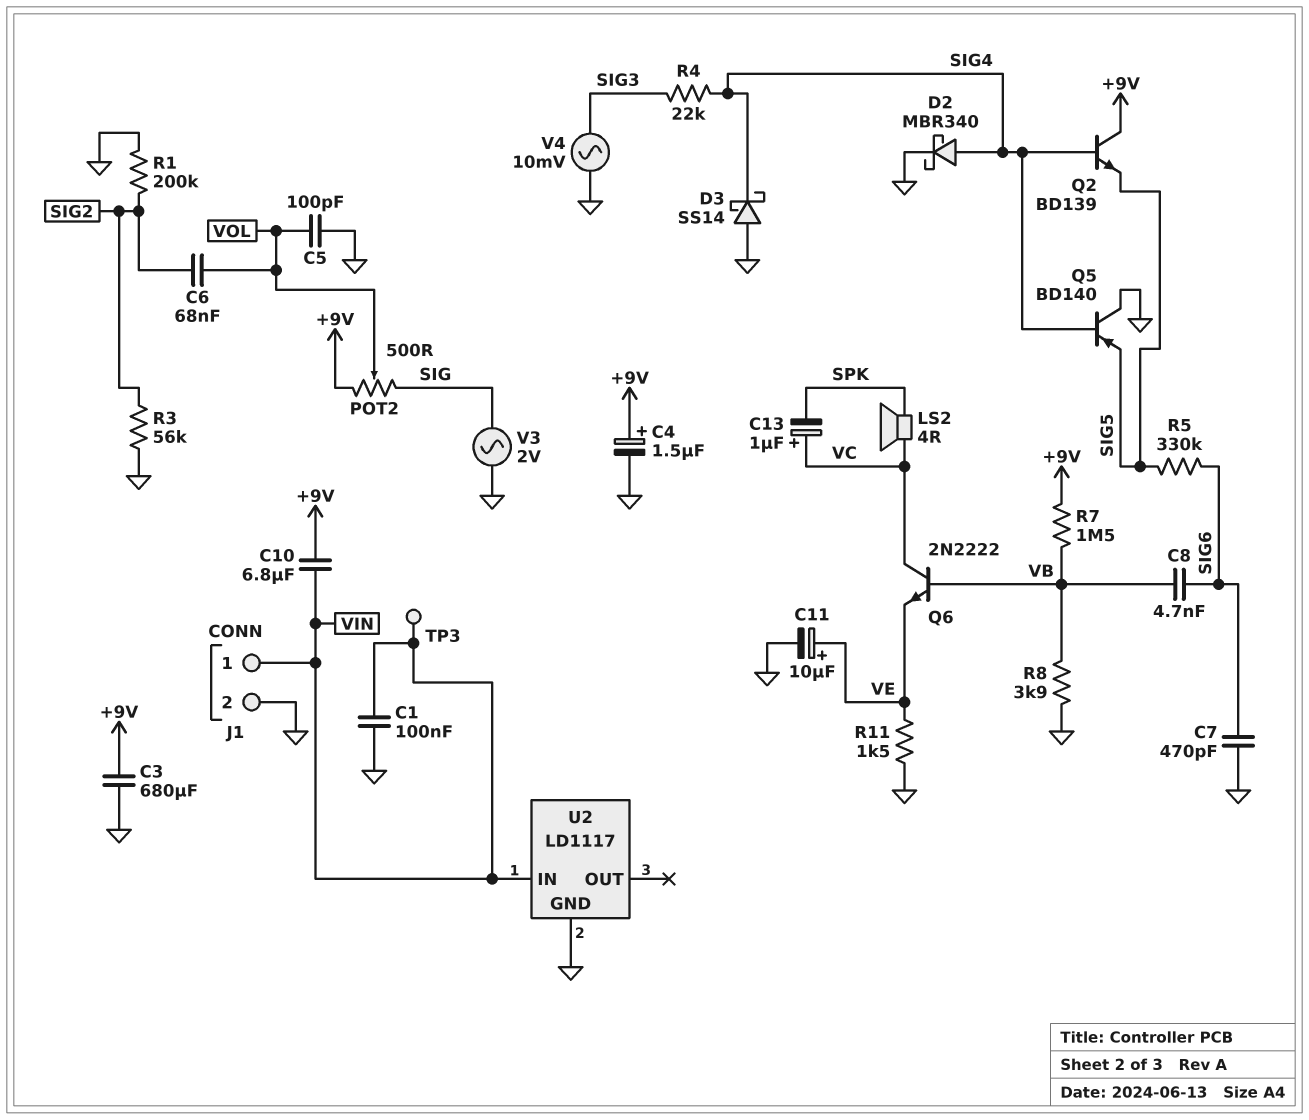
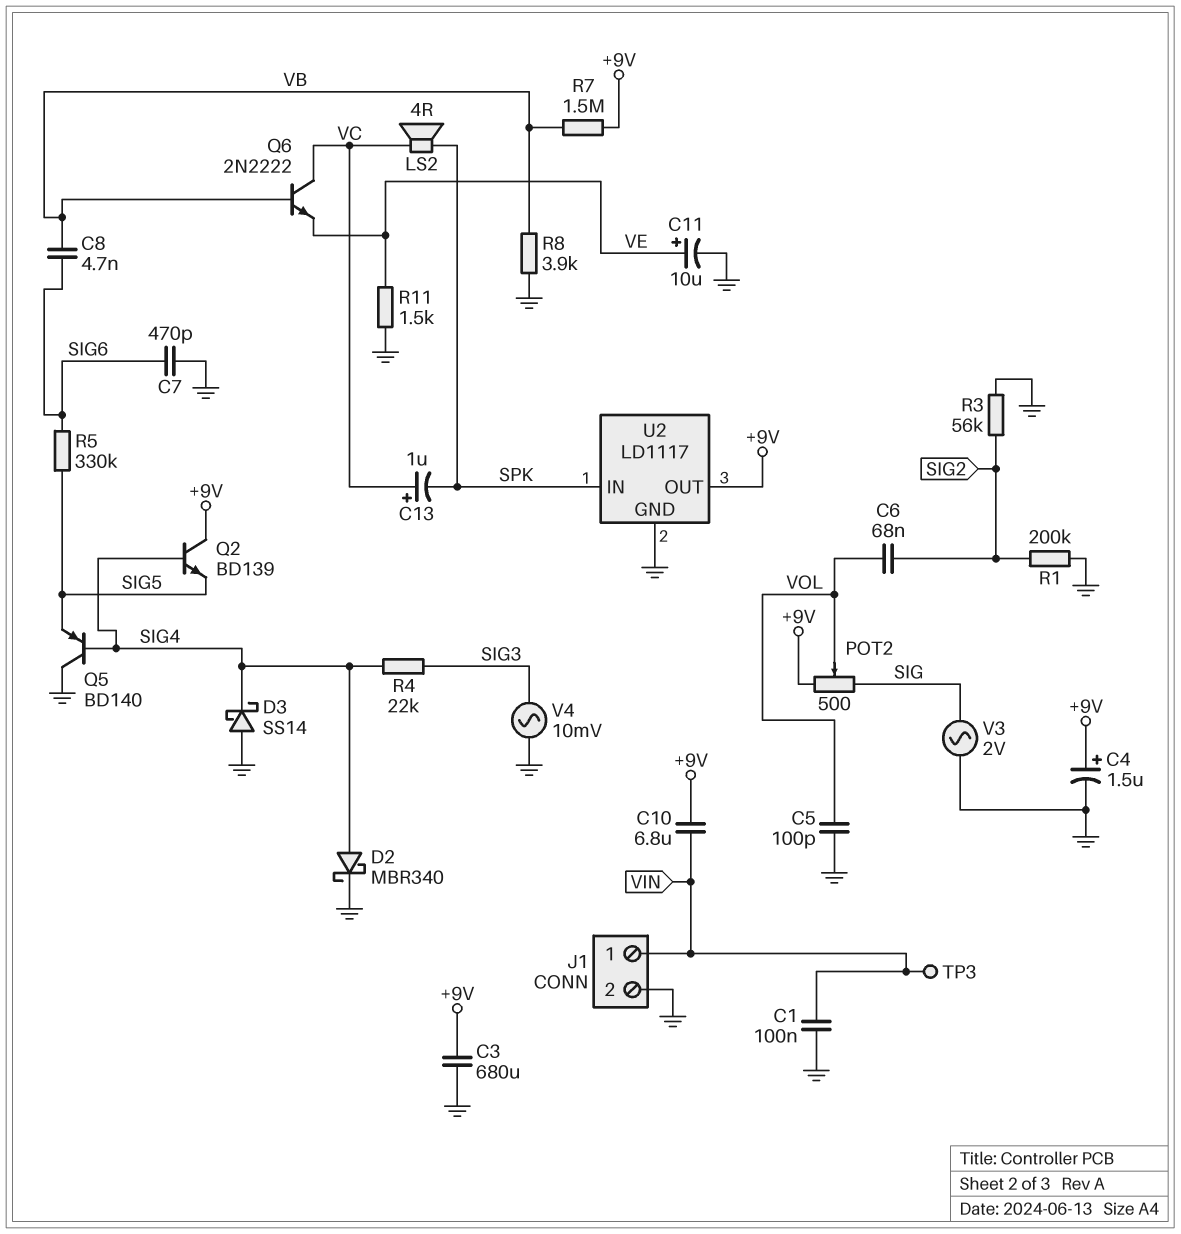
U2 pin IN: VIN -> SPK
U2 pin OUT: none -> +9V

